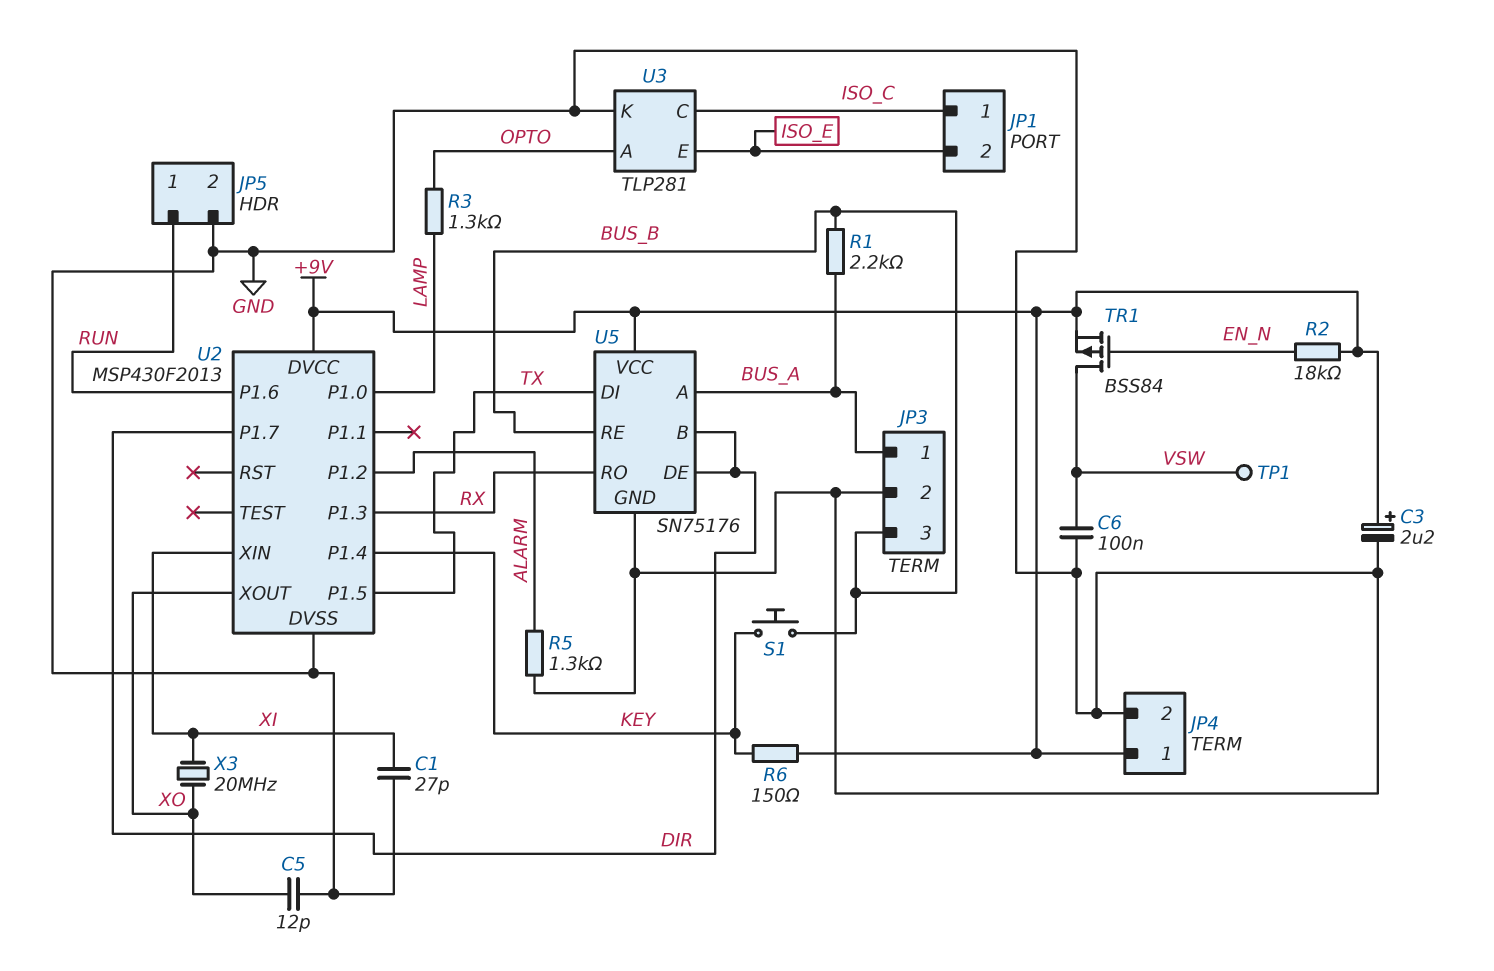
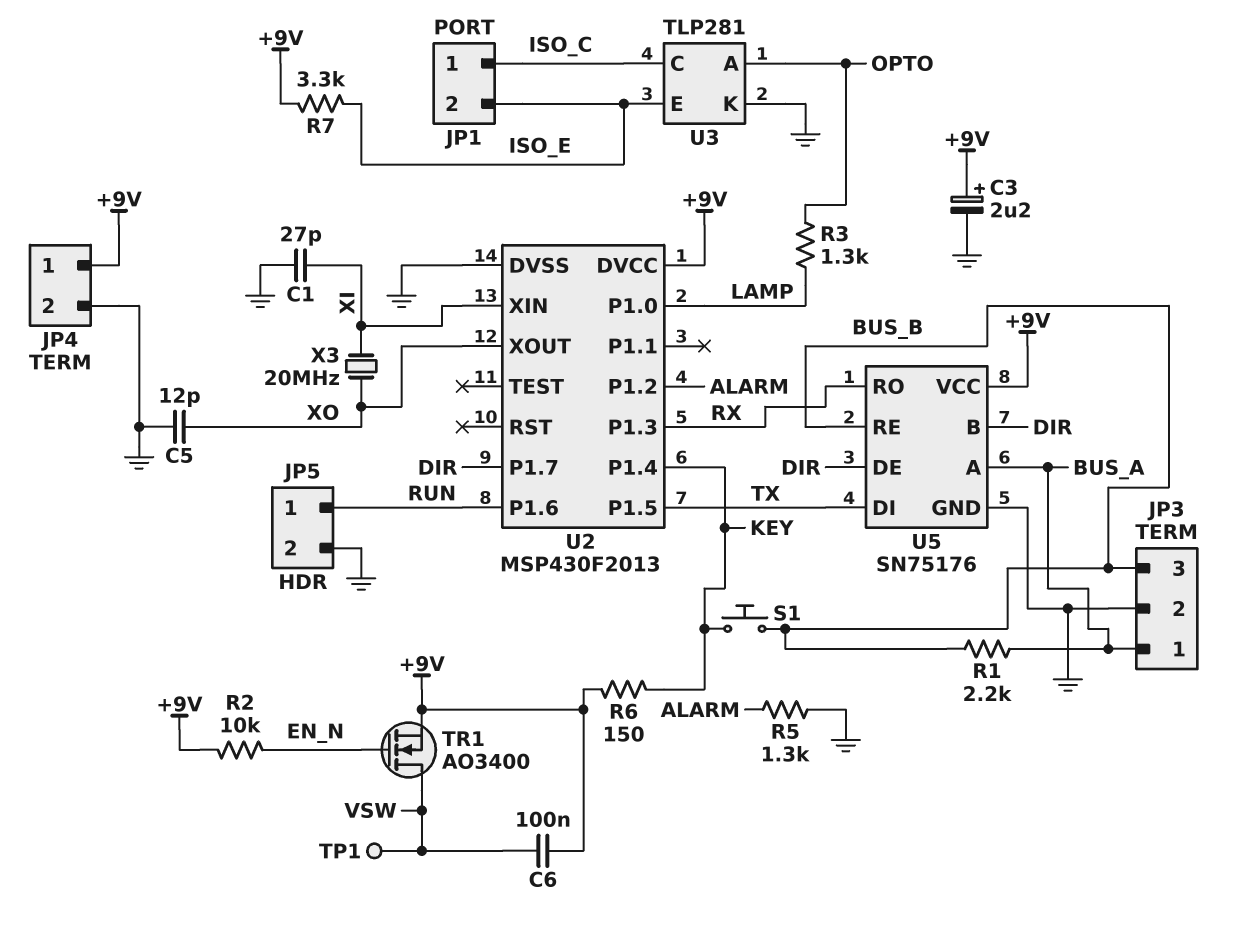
C6: 100nF (GND, VSW) -> 100nF (+9V, VSW)
R2: 18k (+9V, EN_N) -> 10k (+9V, EN_N)
R7: none -> 3.3k (+9V, ISO_E)
TR1: PMOS BSS84 (G EN_N, D VSW, S +9V) -> NMOS AO3400 (G EN_N, D VSW, S +9V)

